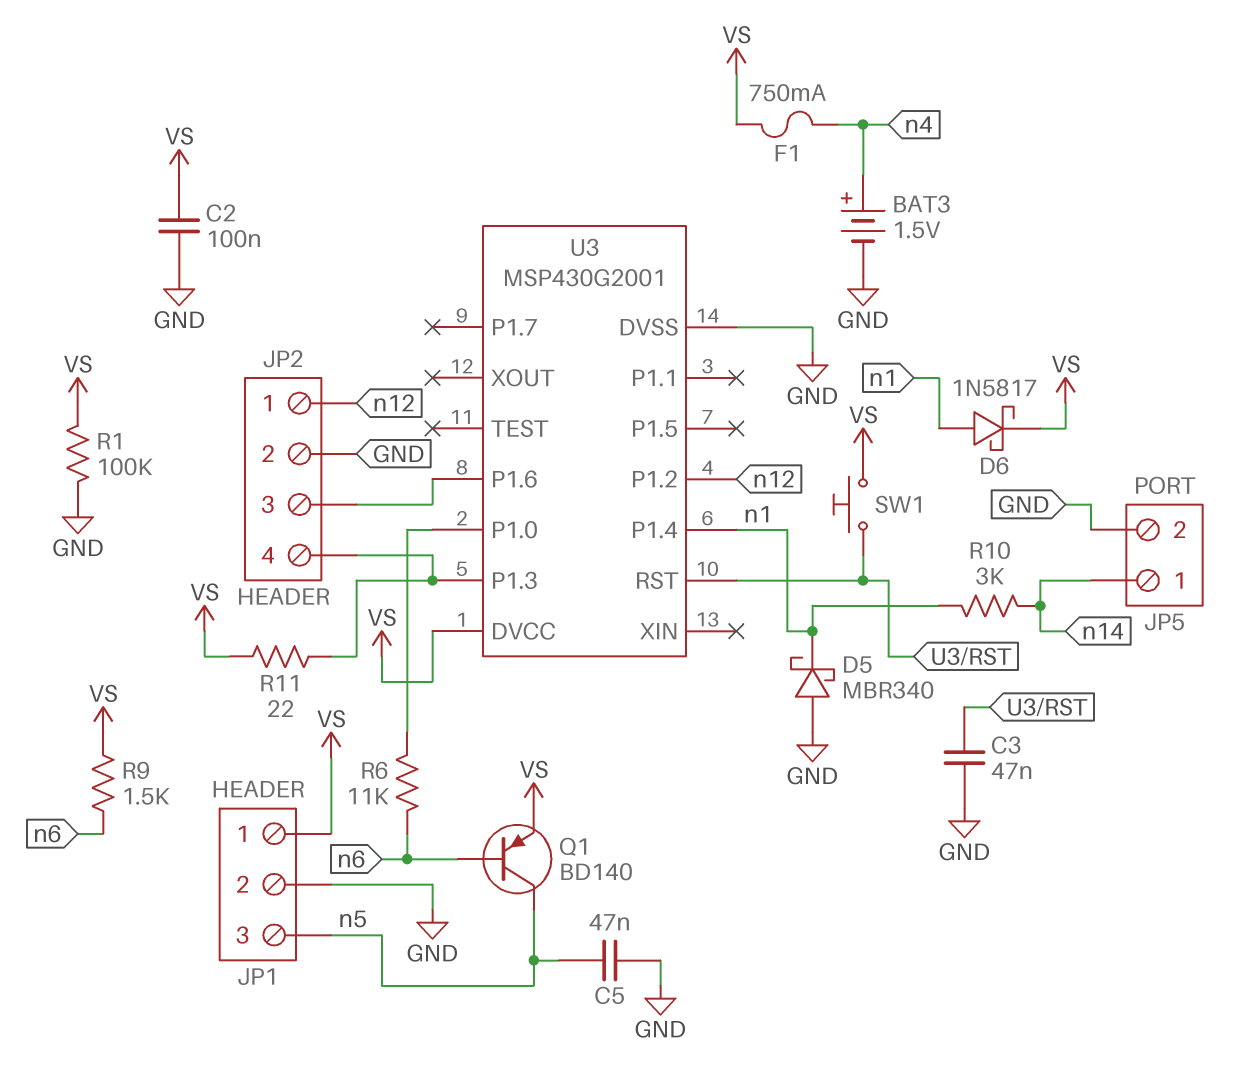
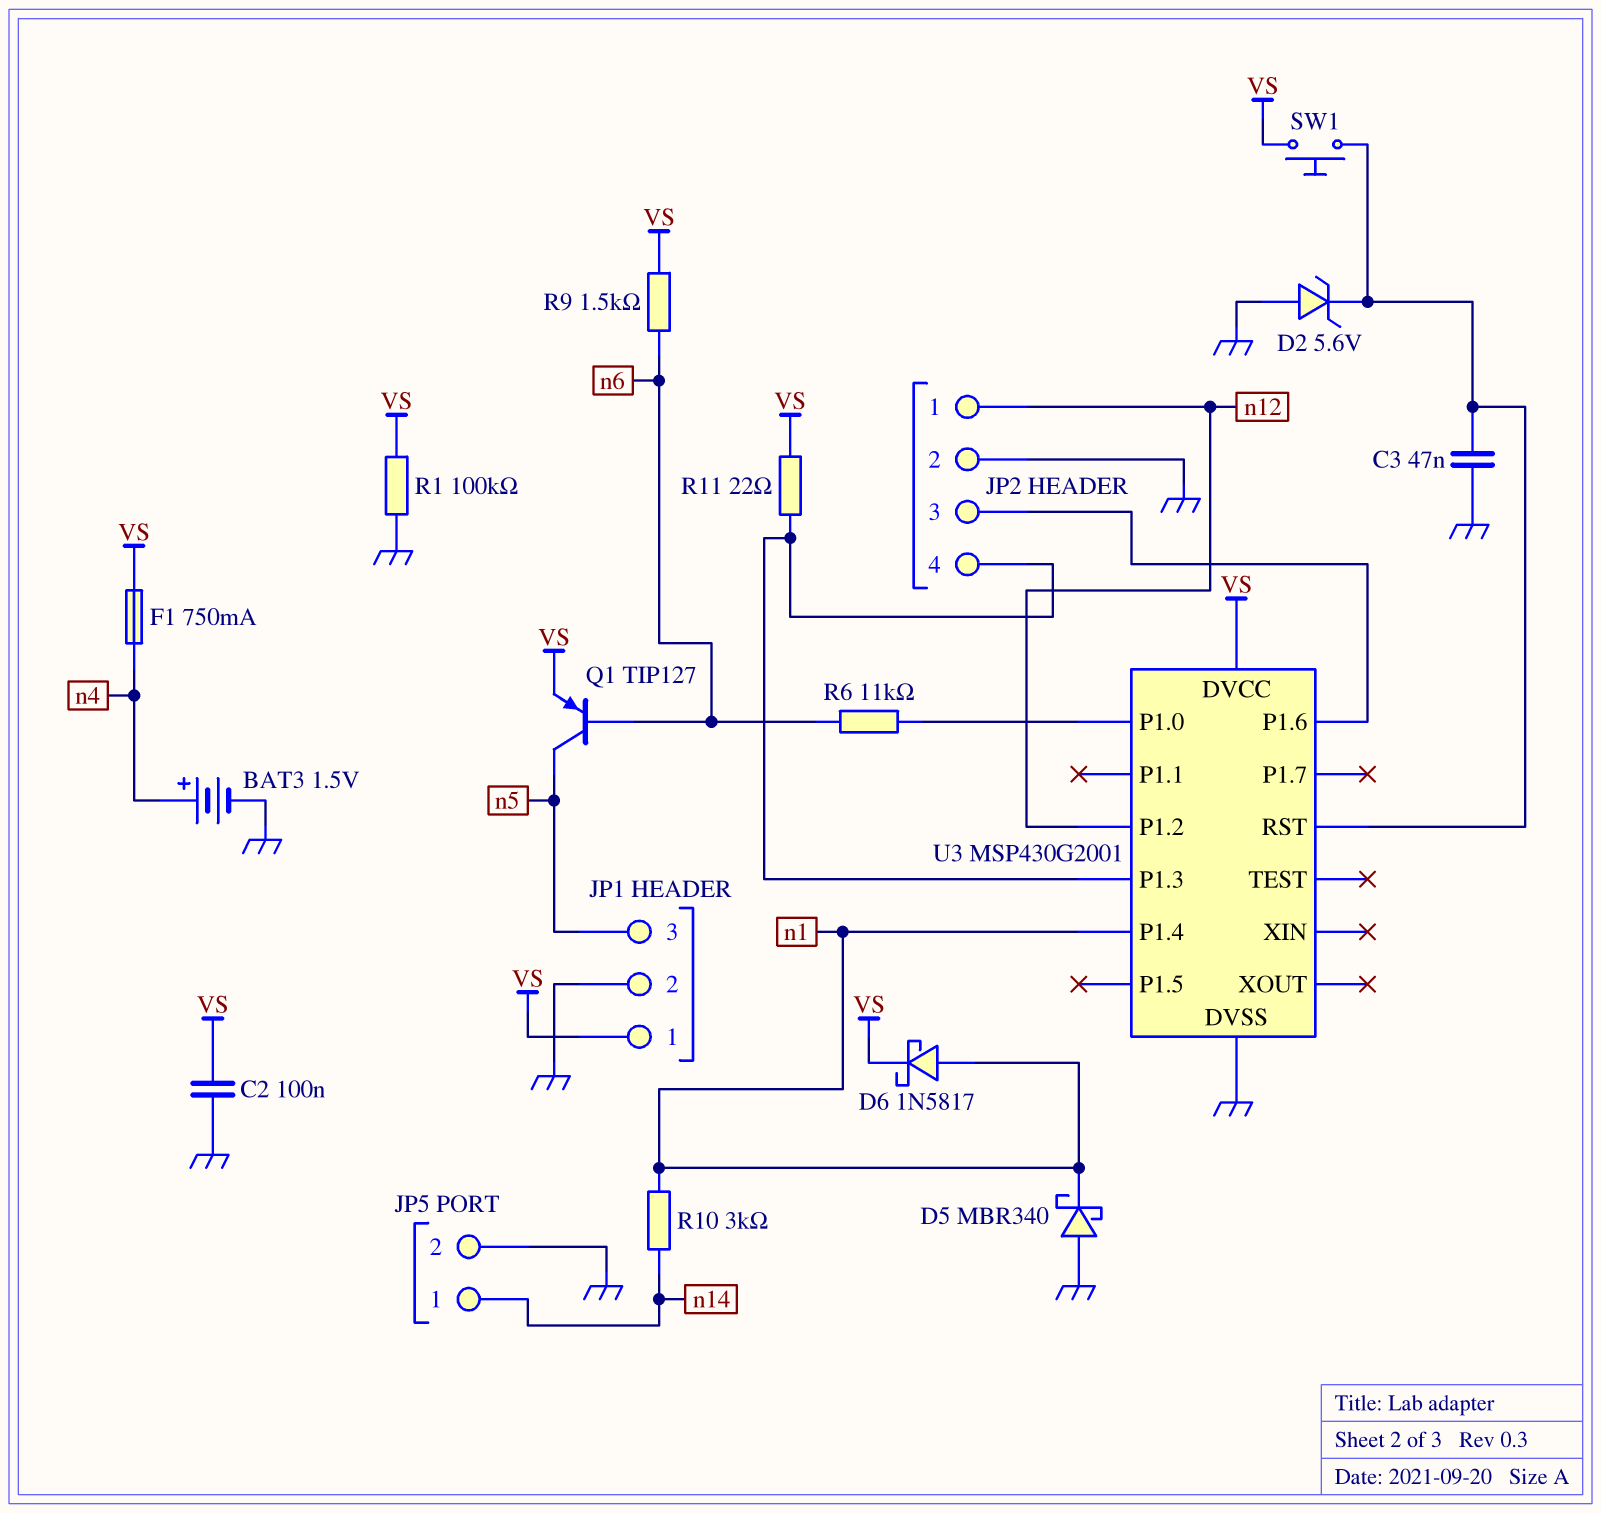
C5: 47nF (GND, n5) -> none
D2: none -> zener 5.6V (A GND, K U3/RST)
Q1: PNP BD140 (B n6, C n5, E VS) -> PNP TIP127 (B n6, C n5, E VS)

